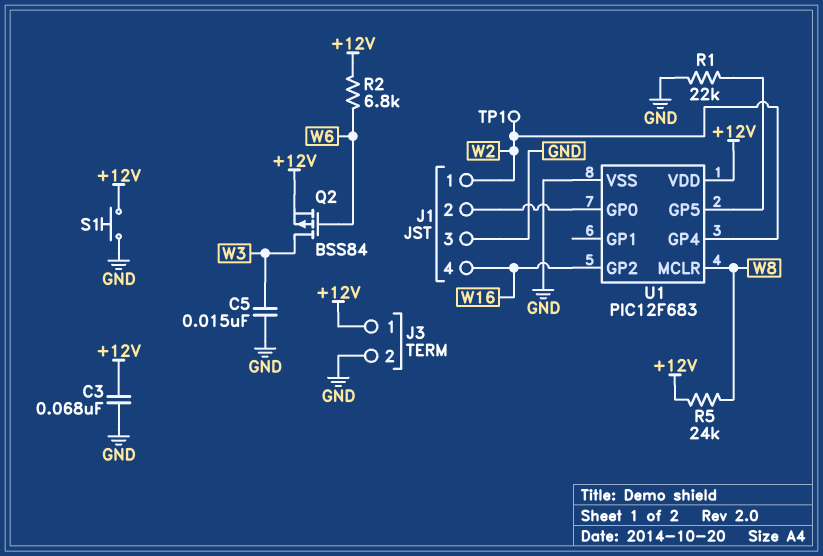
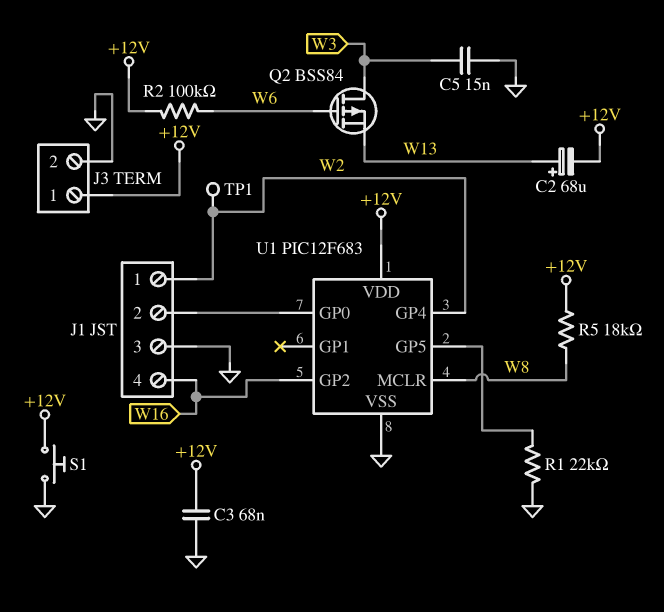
C2: none -> 68uF (plus W13, minus +12V)
Q2: PMOS BSS84 (G W6, D W3, S +12V) -> PMOS BSS84 (G W6, D W3, S W13)
R2: 6.8k (+12V, W6) -> 100k (+12V, W6)
R5: 24k (+12V, W8) -> 18k (+12V, W8)

